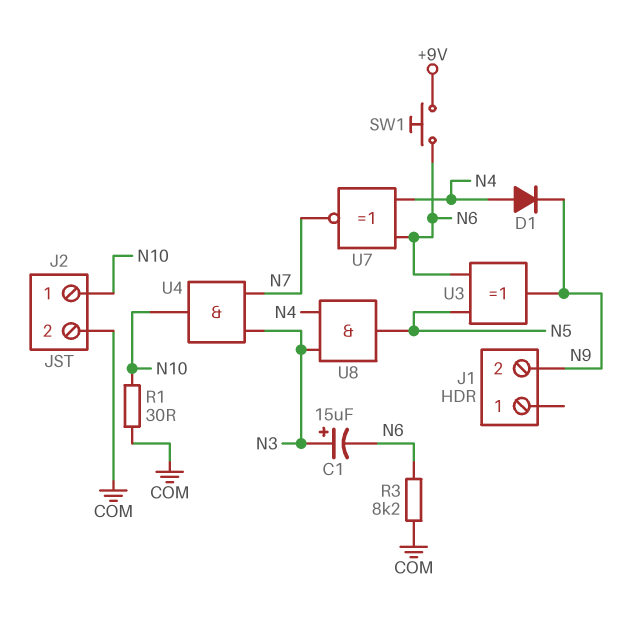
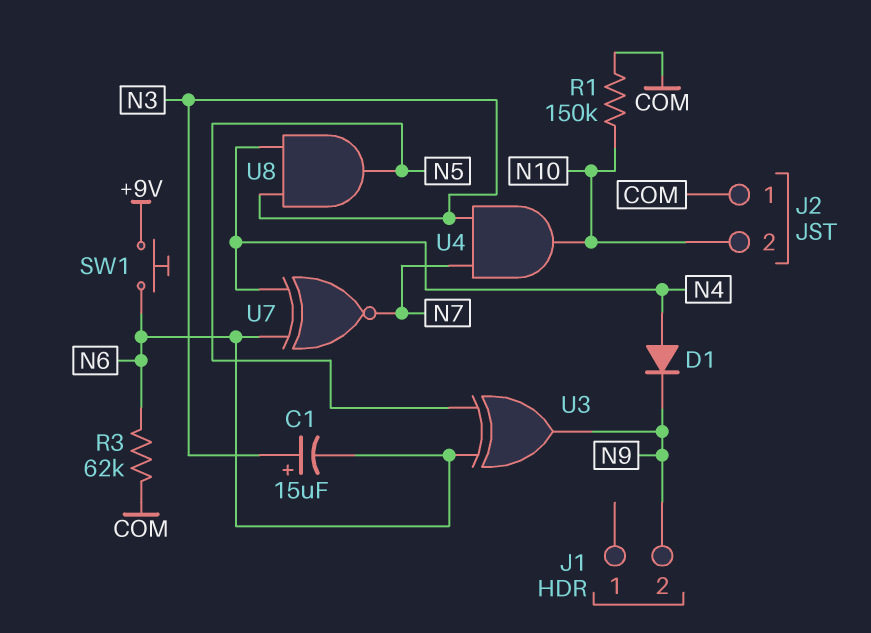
J2 pin 1: N10 -> COM
J2 pin 2: COM -> N10
R1: 30 (COM, N10) -> 150k (COM, N10)
R3: 8.2k (COM, N6) -> 62k (COM, N6)

